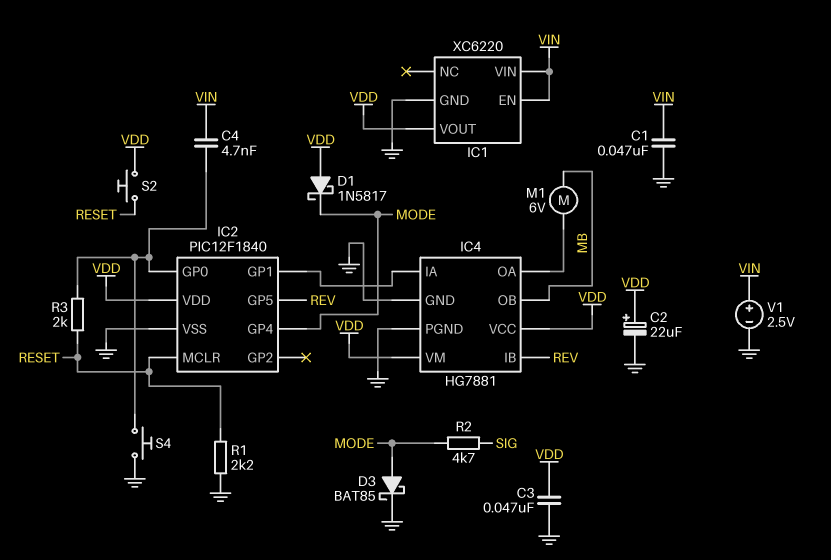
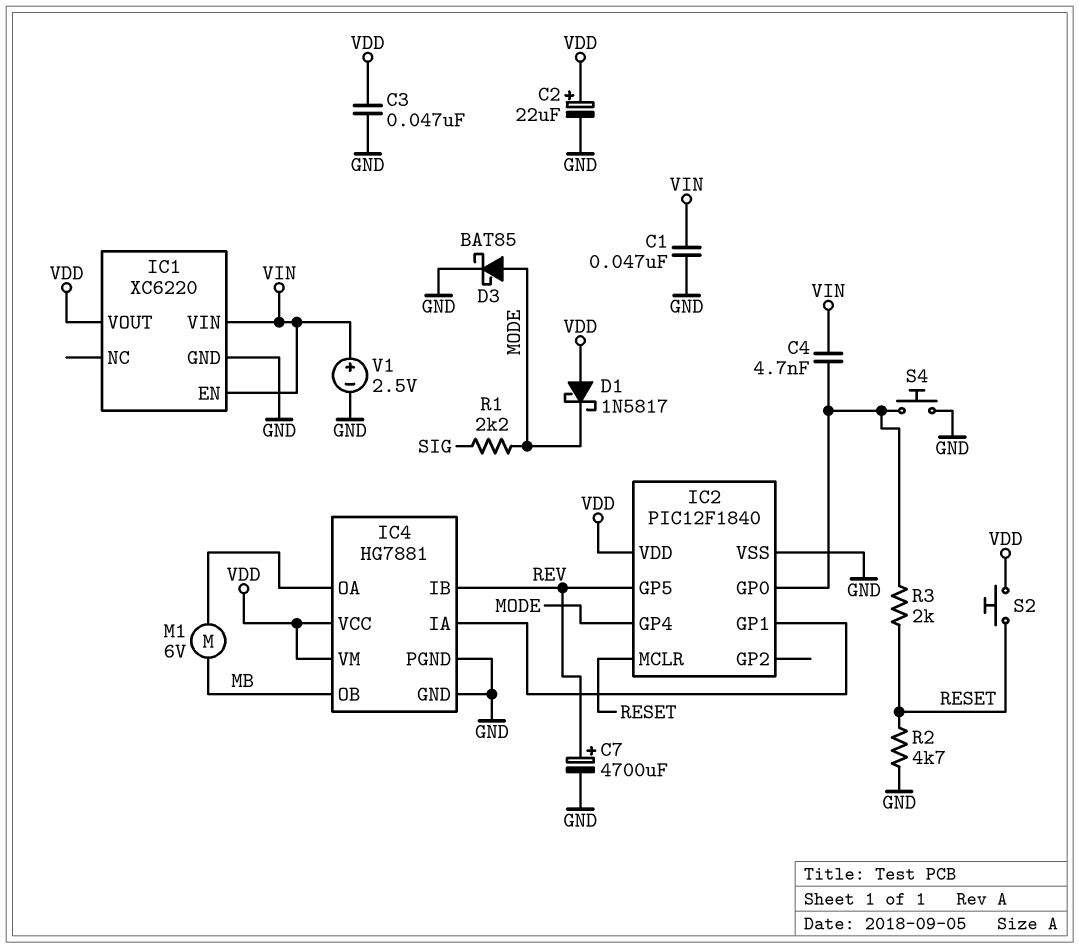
C7: none -> 4700uF (plus REV, minus GND)
R1: 2.2k (GND, RESET) -> 2.2k (MODE, SIG)
R2: 4.7k (MODE, SIG) -> 4.7k (GND, RESET)

